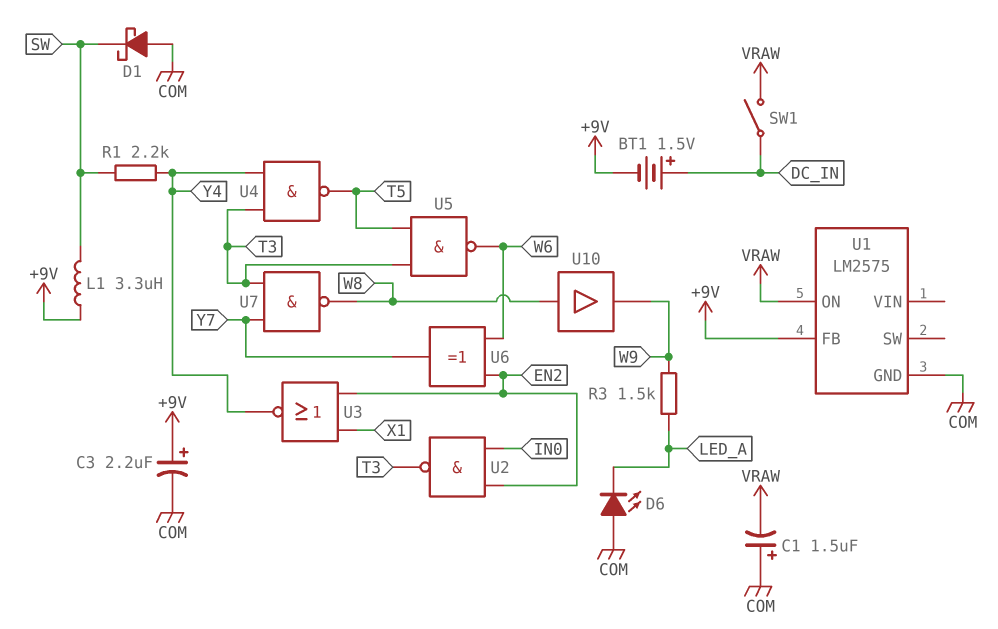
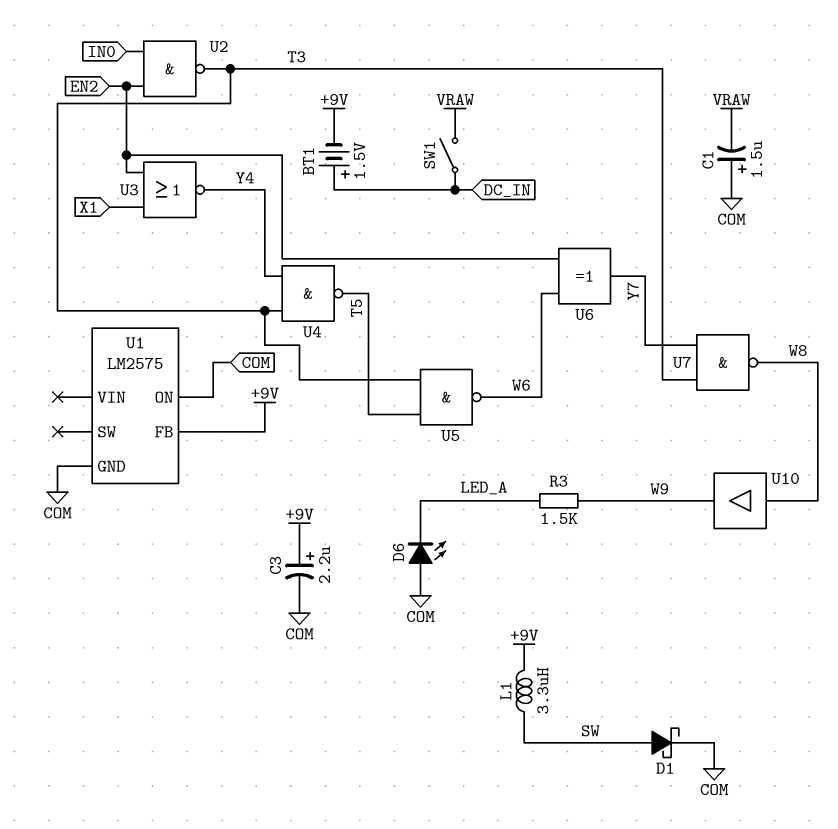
D1: schottky (A COM, K SW) -> schottky (A SW, K COM)
R1: 2.2k (SW, Y4) -> none
U1 pin ON: VRAW -> COM

